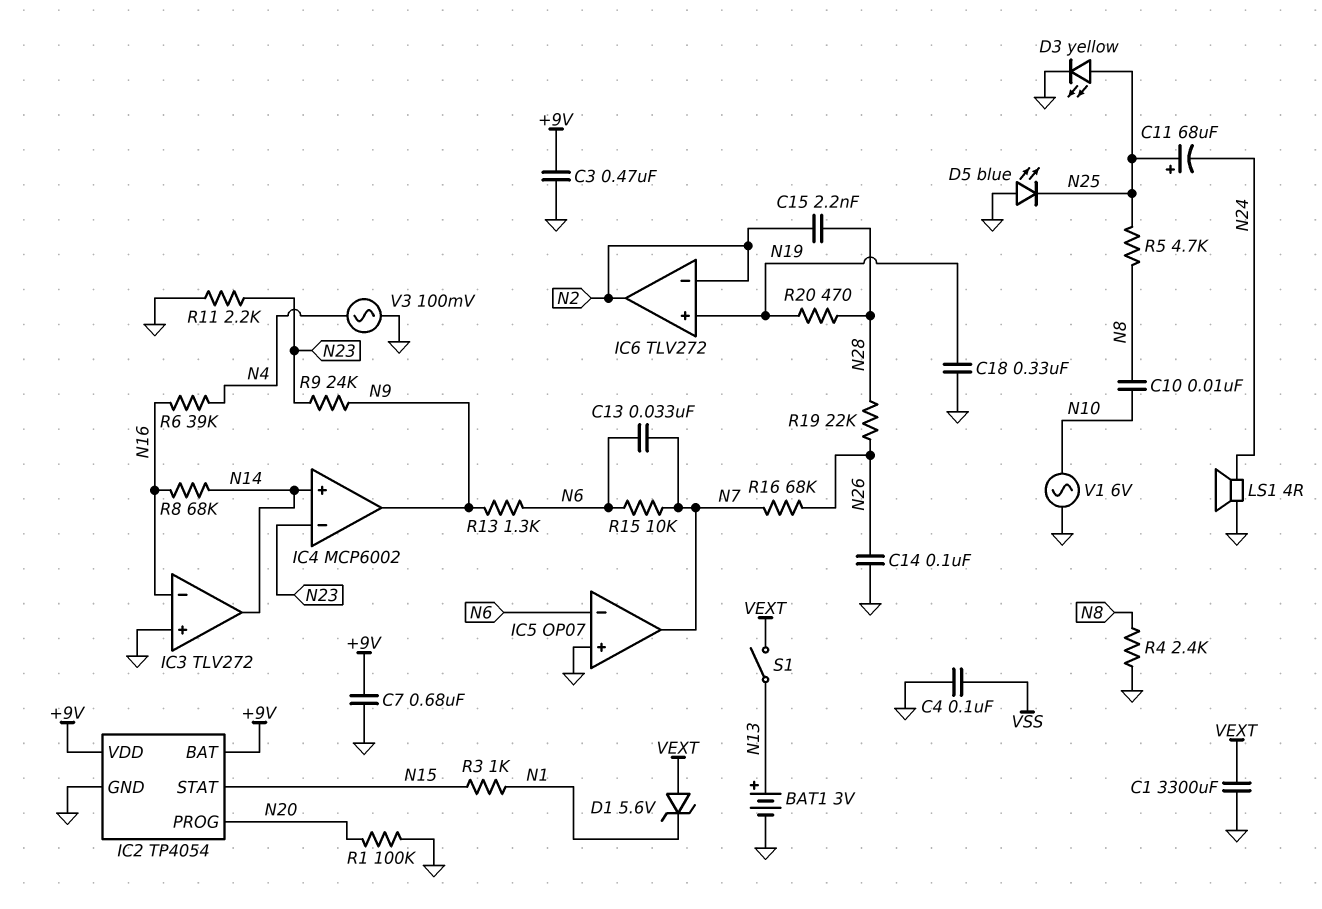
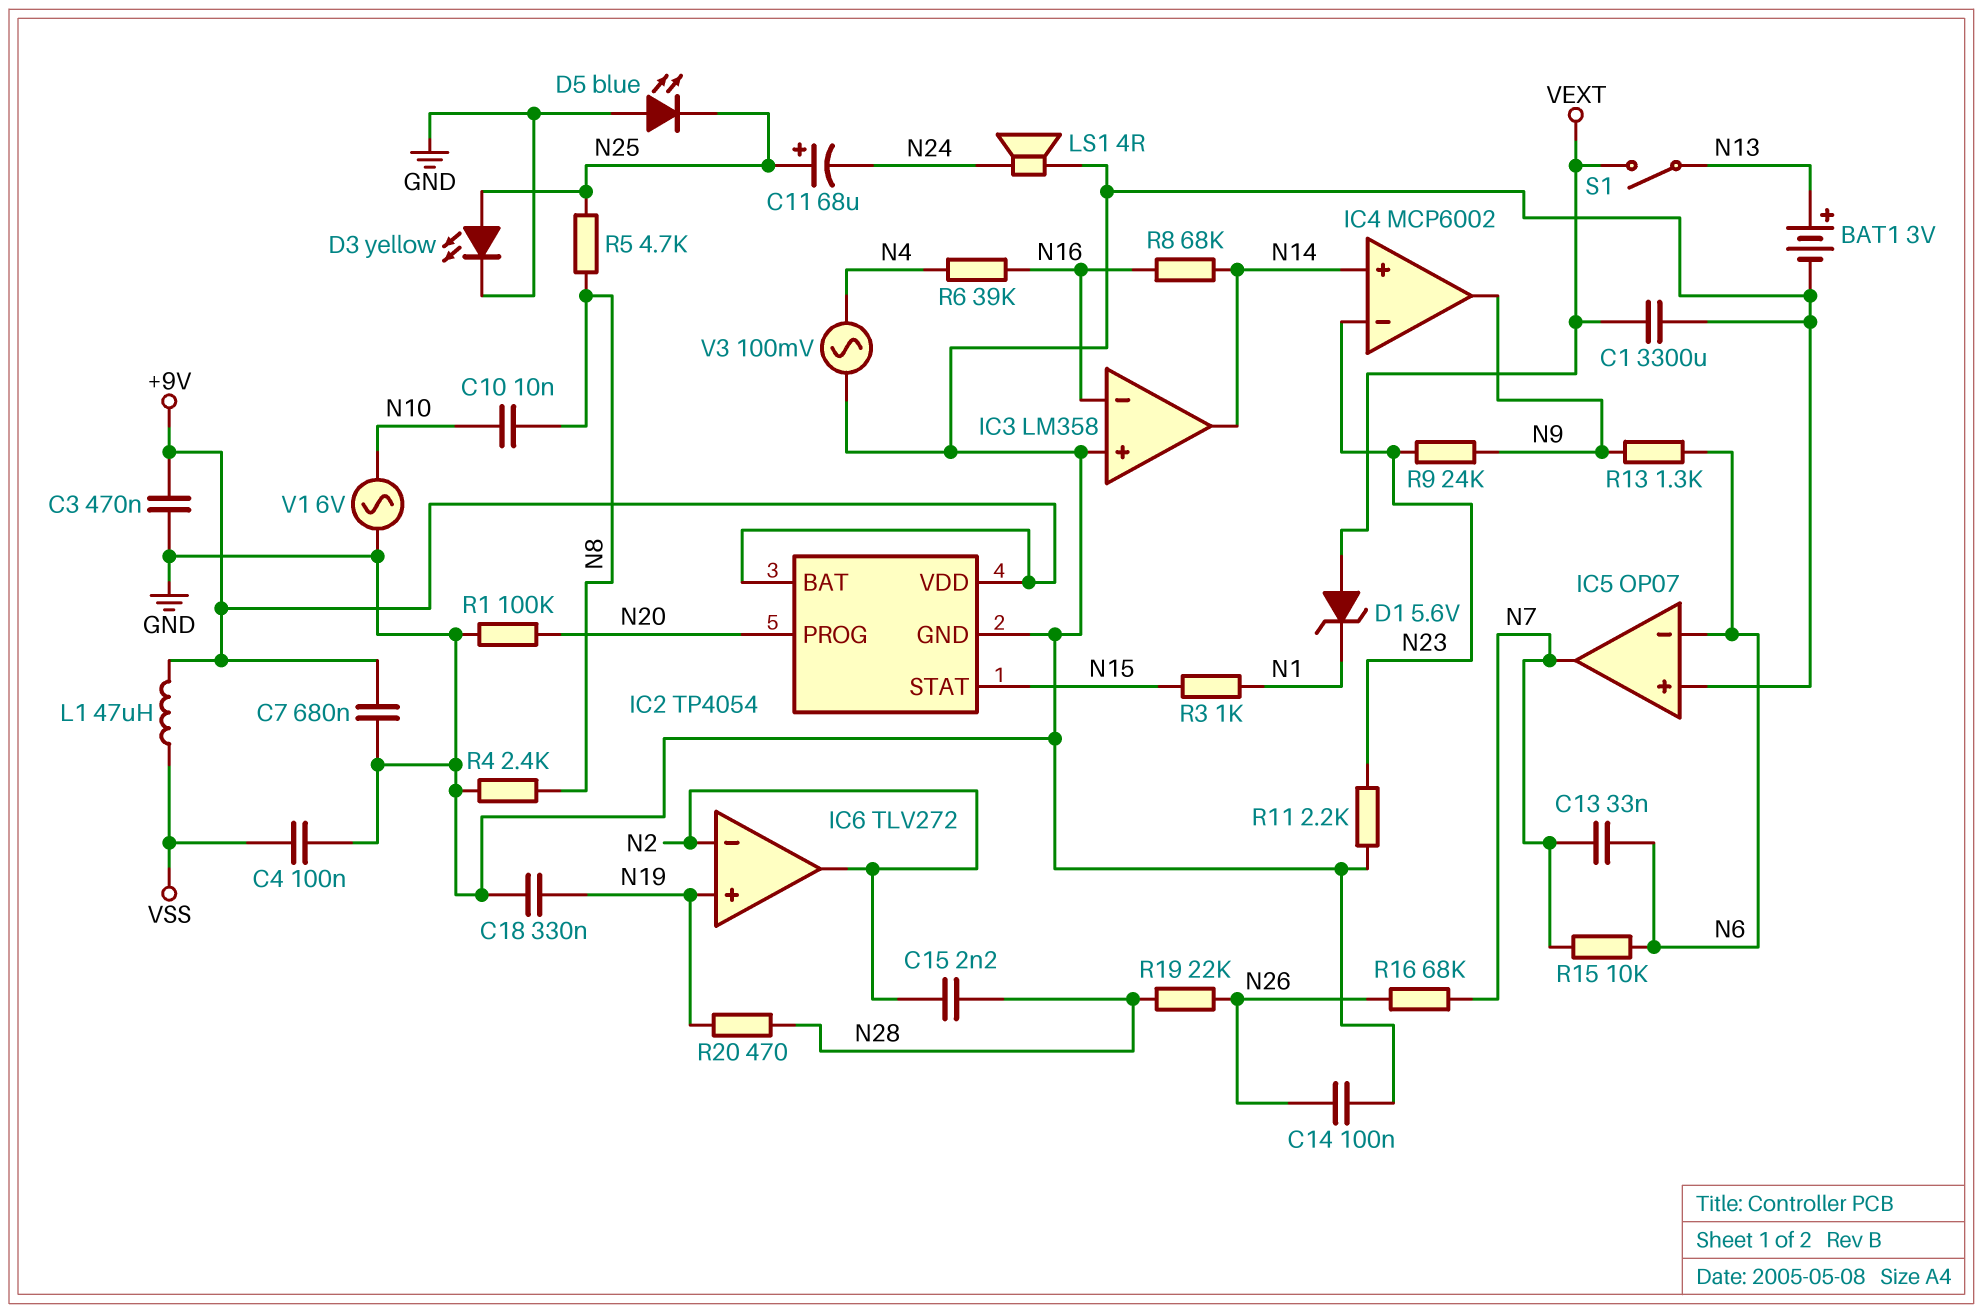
IC3: TLV272 -> LM358
L1: none -> 47uH (+9V, VSS)

